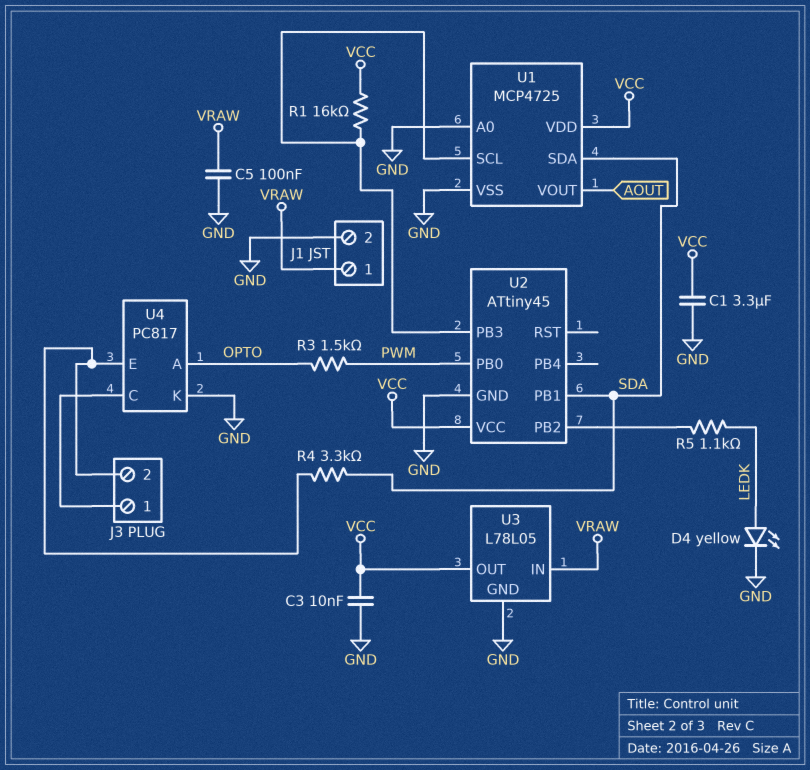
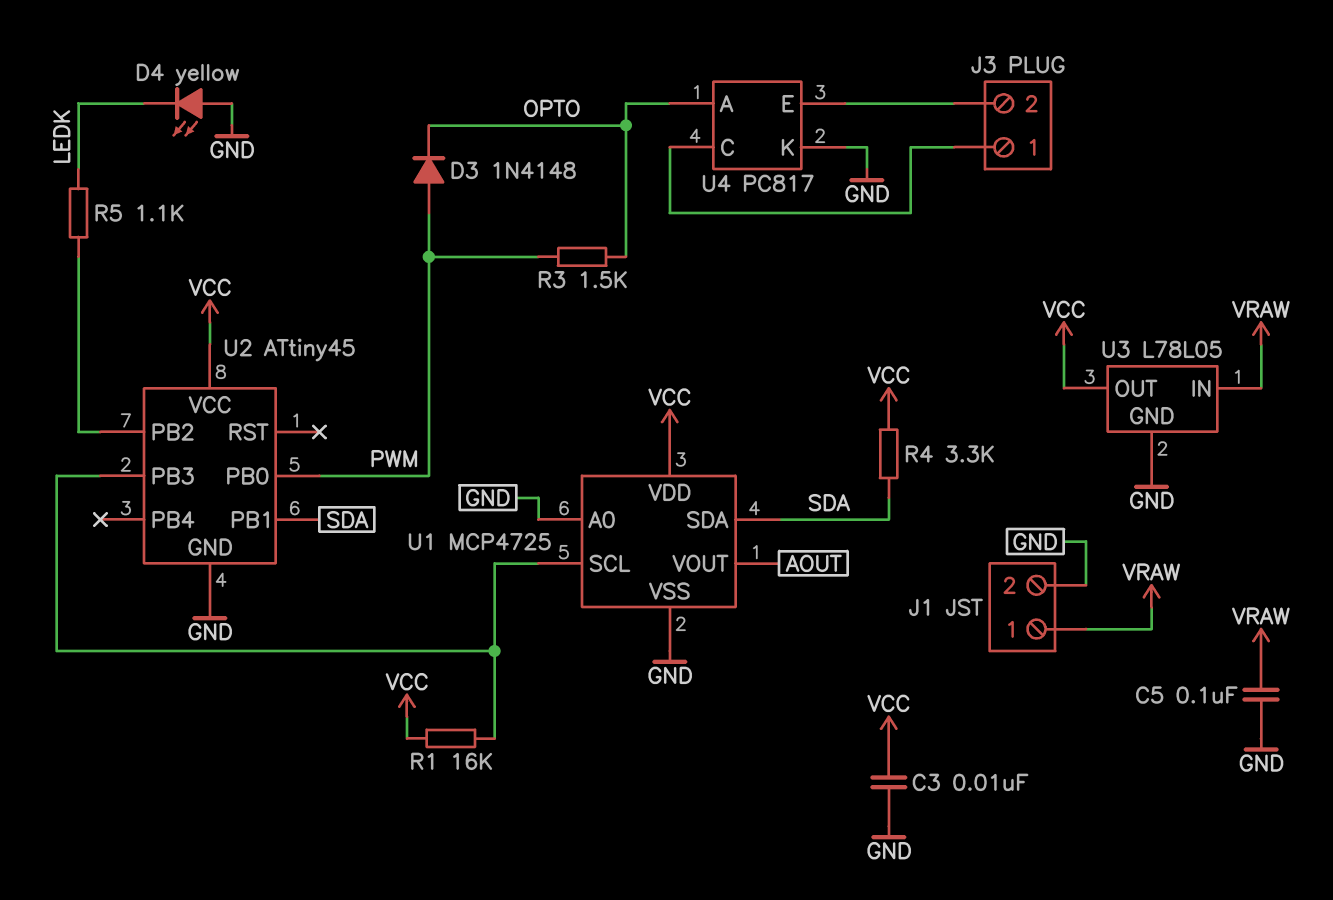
C1: 3.3uF (GND, VCC) -> none
D3: none -> diode 1N4148 (A PWM, K OPTO)
D4: LED yellow (A LEDK, K GND) -> LED yellow (A GND, K LEDK)
R4: 3.3k (J3/2, SDA) -> 3.3k (SDA, VCC)

